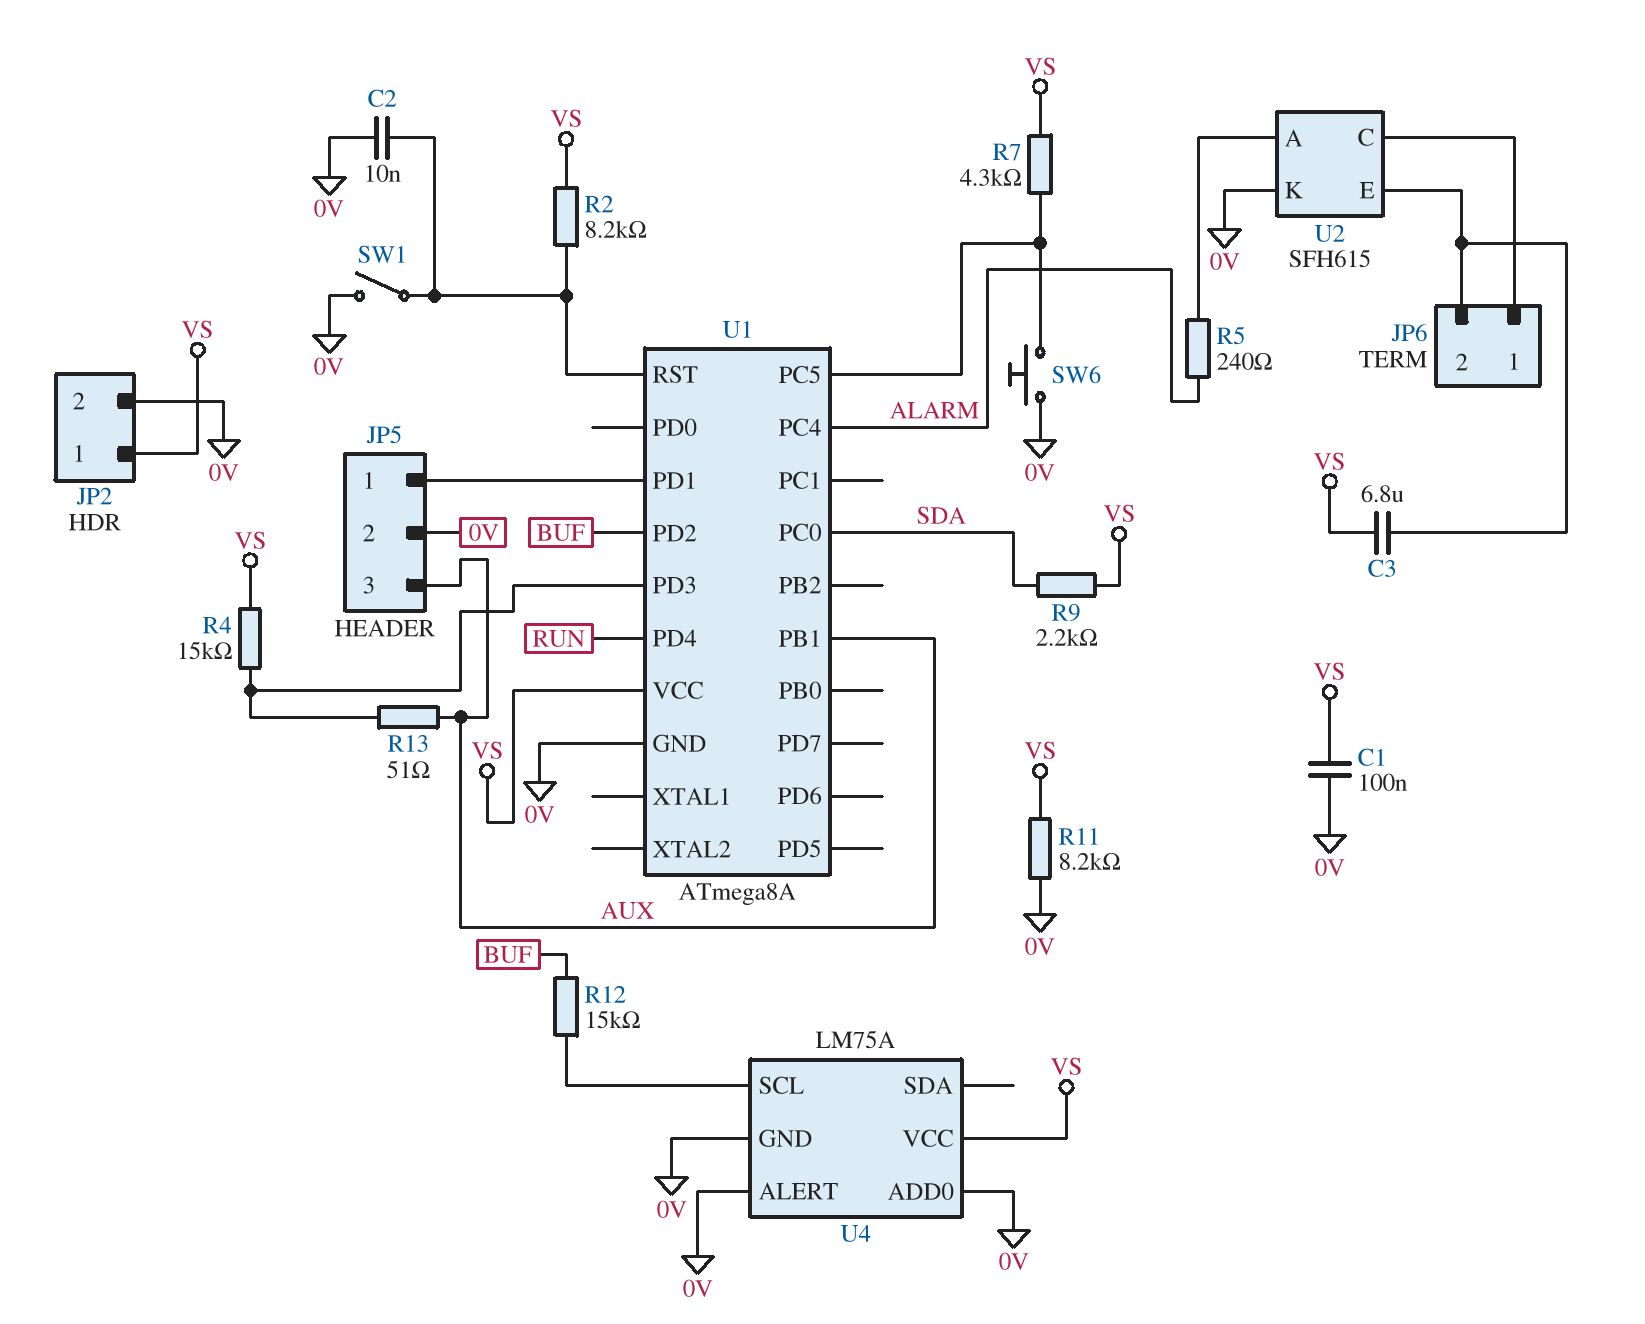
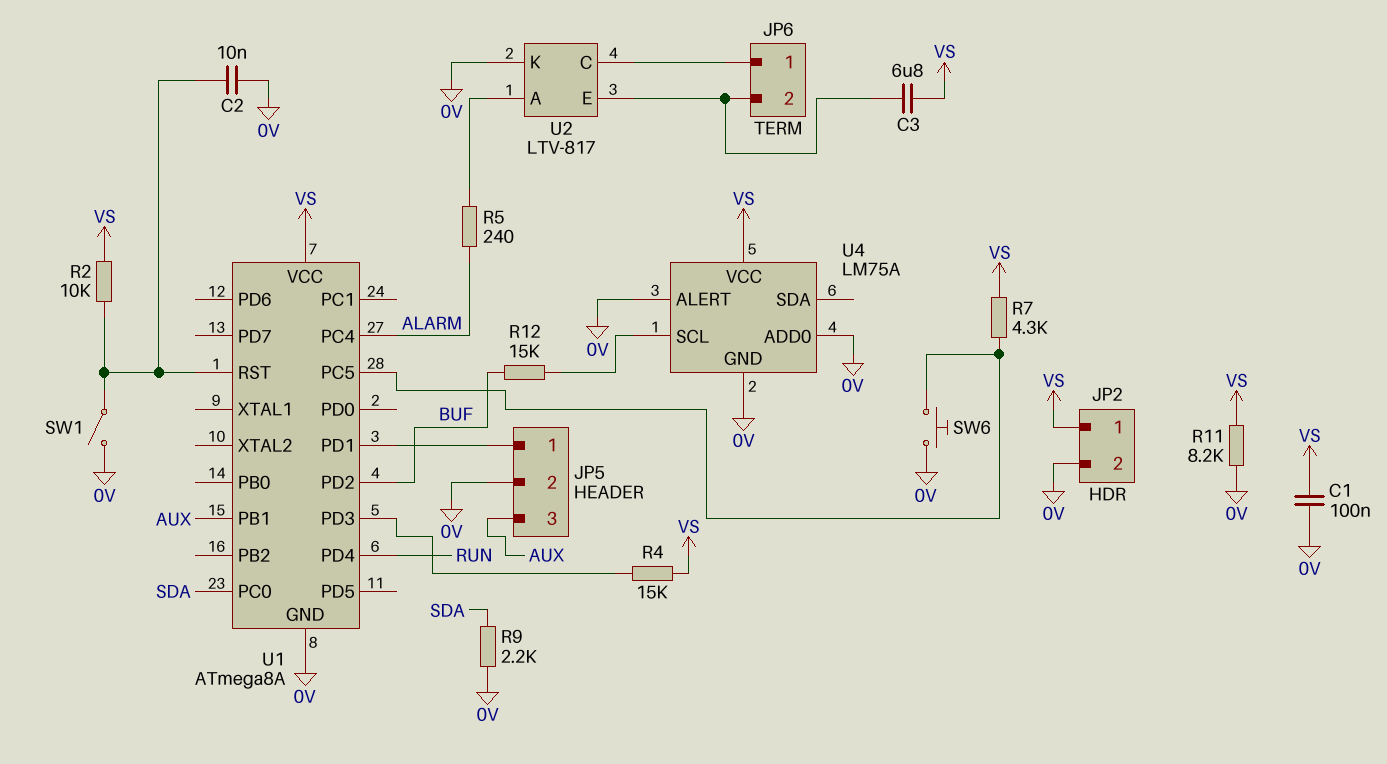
R2: 8.2k (U1/RST, VS) -> 10k (U1/RST, VS)
R9: 2.2k (SDA, VS) -> 2.2k (0V, SDA)
R13: 51 (AUX, U1/PD3) -> none
U2: SFH615 -> LTV-817

